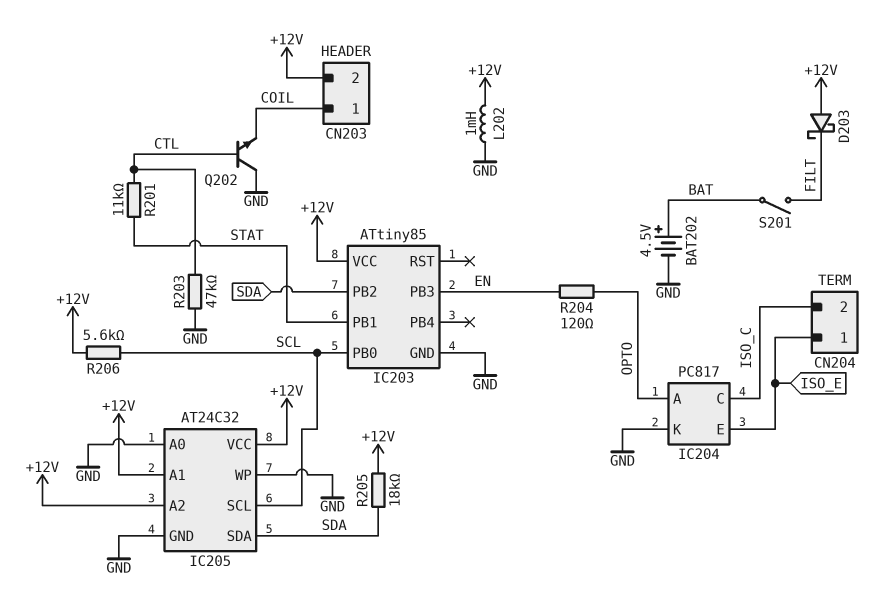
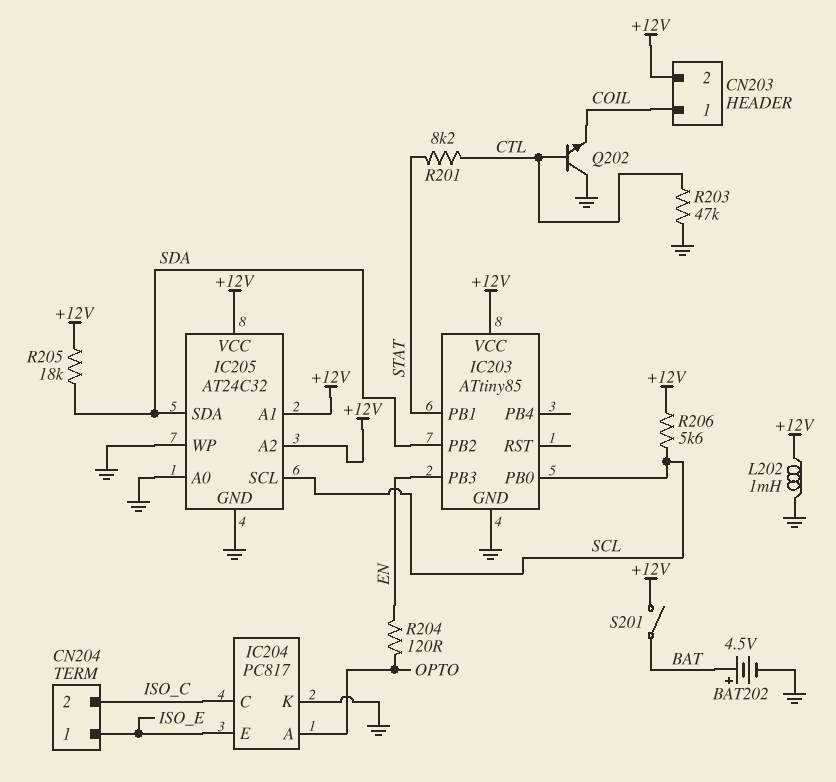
D203: schottky (A +12V, K FILT) -> none
R201: 11k (CTL, STAT) -> 8.2k (CTL, STAT)
S201: switch (BAT, FILT) -> switch (+12V, BAT)

